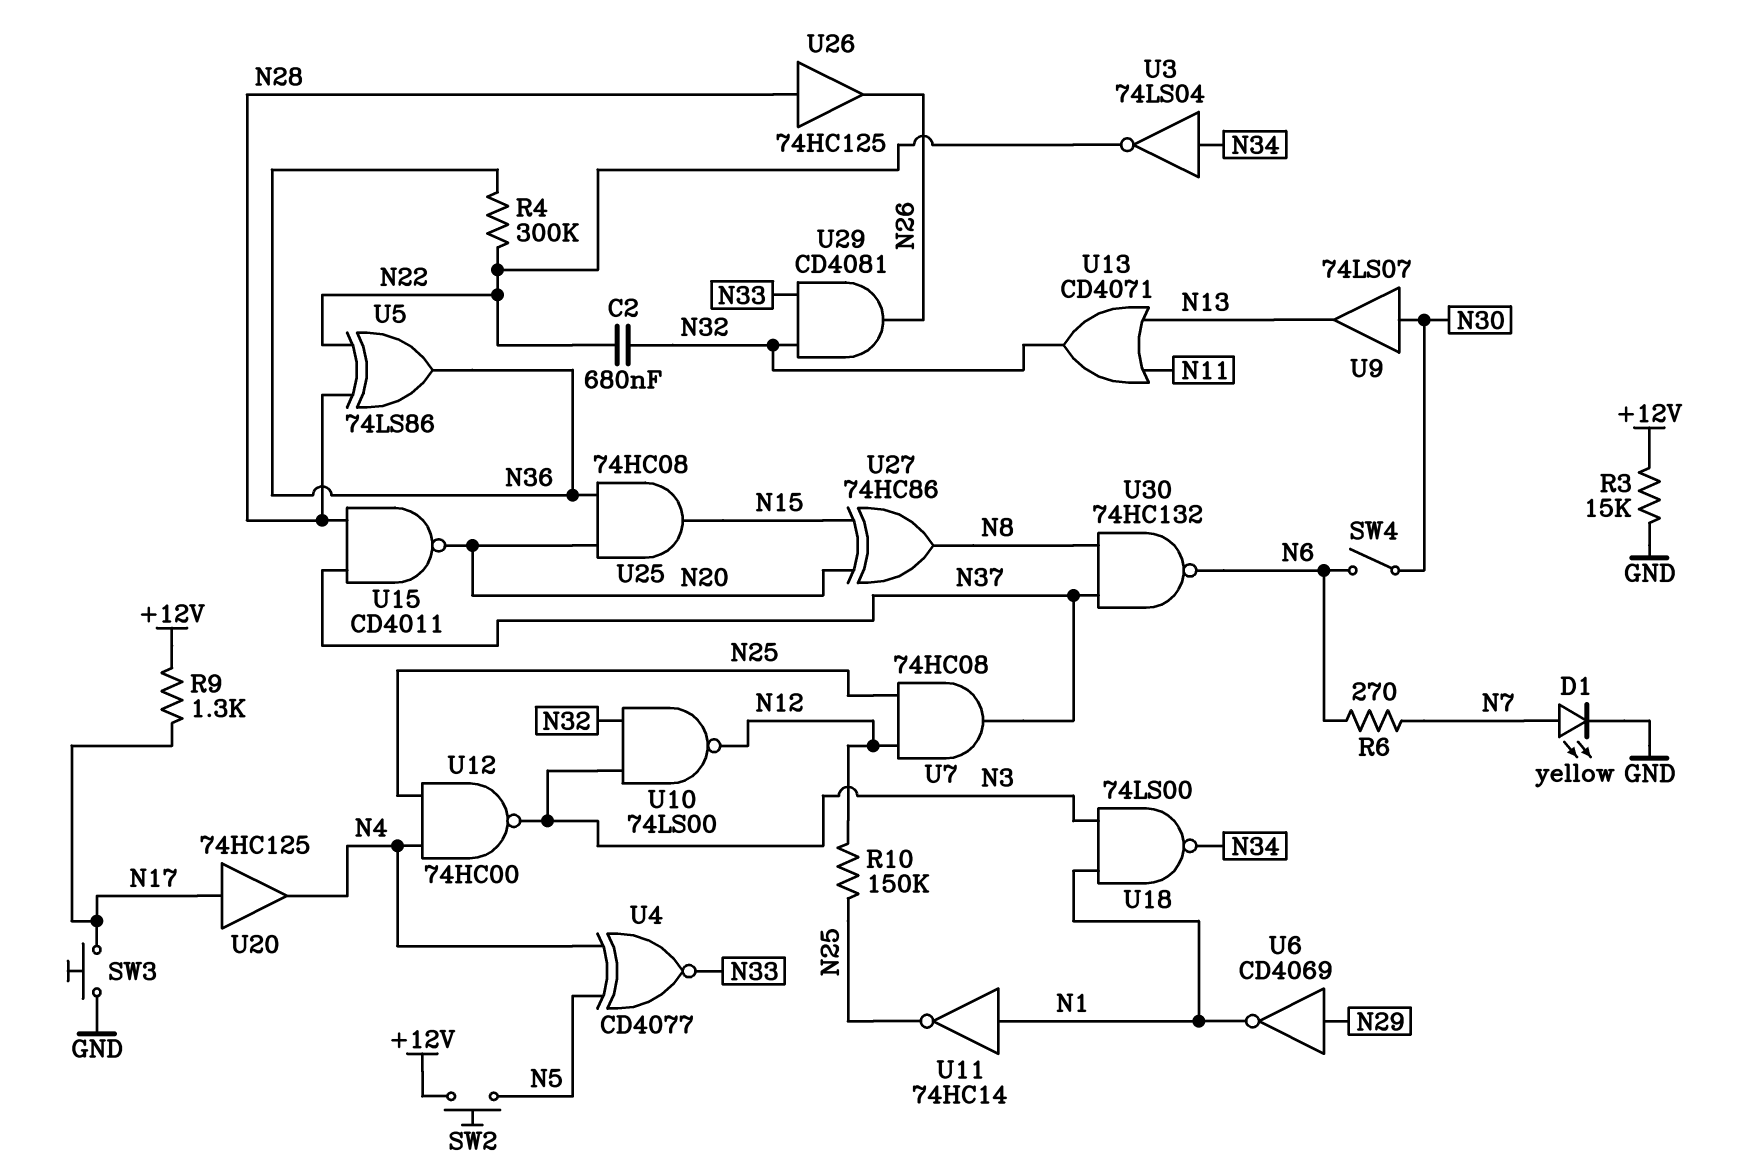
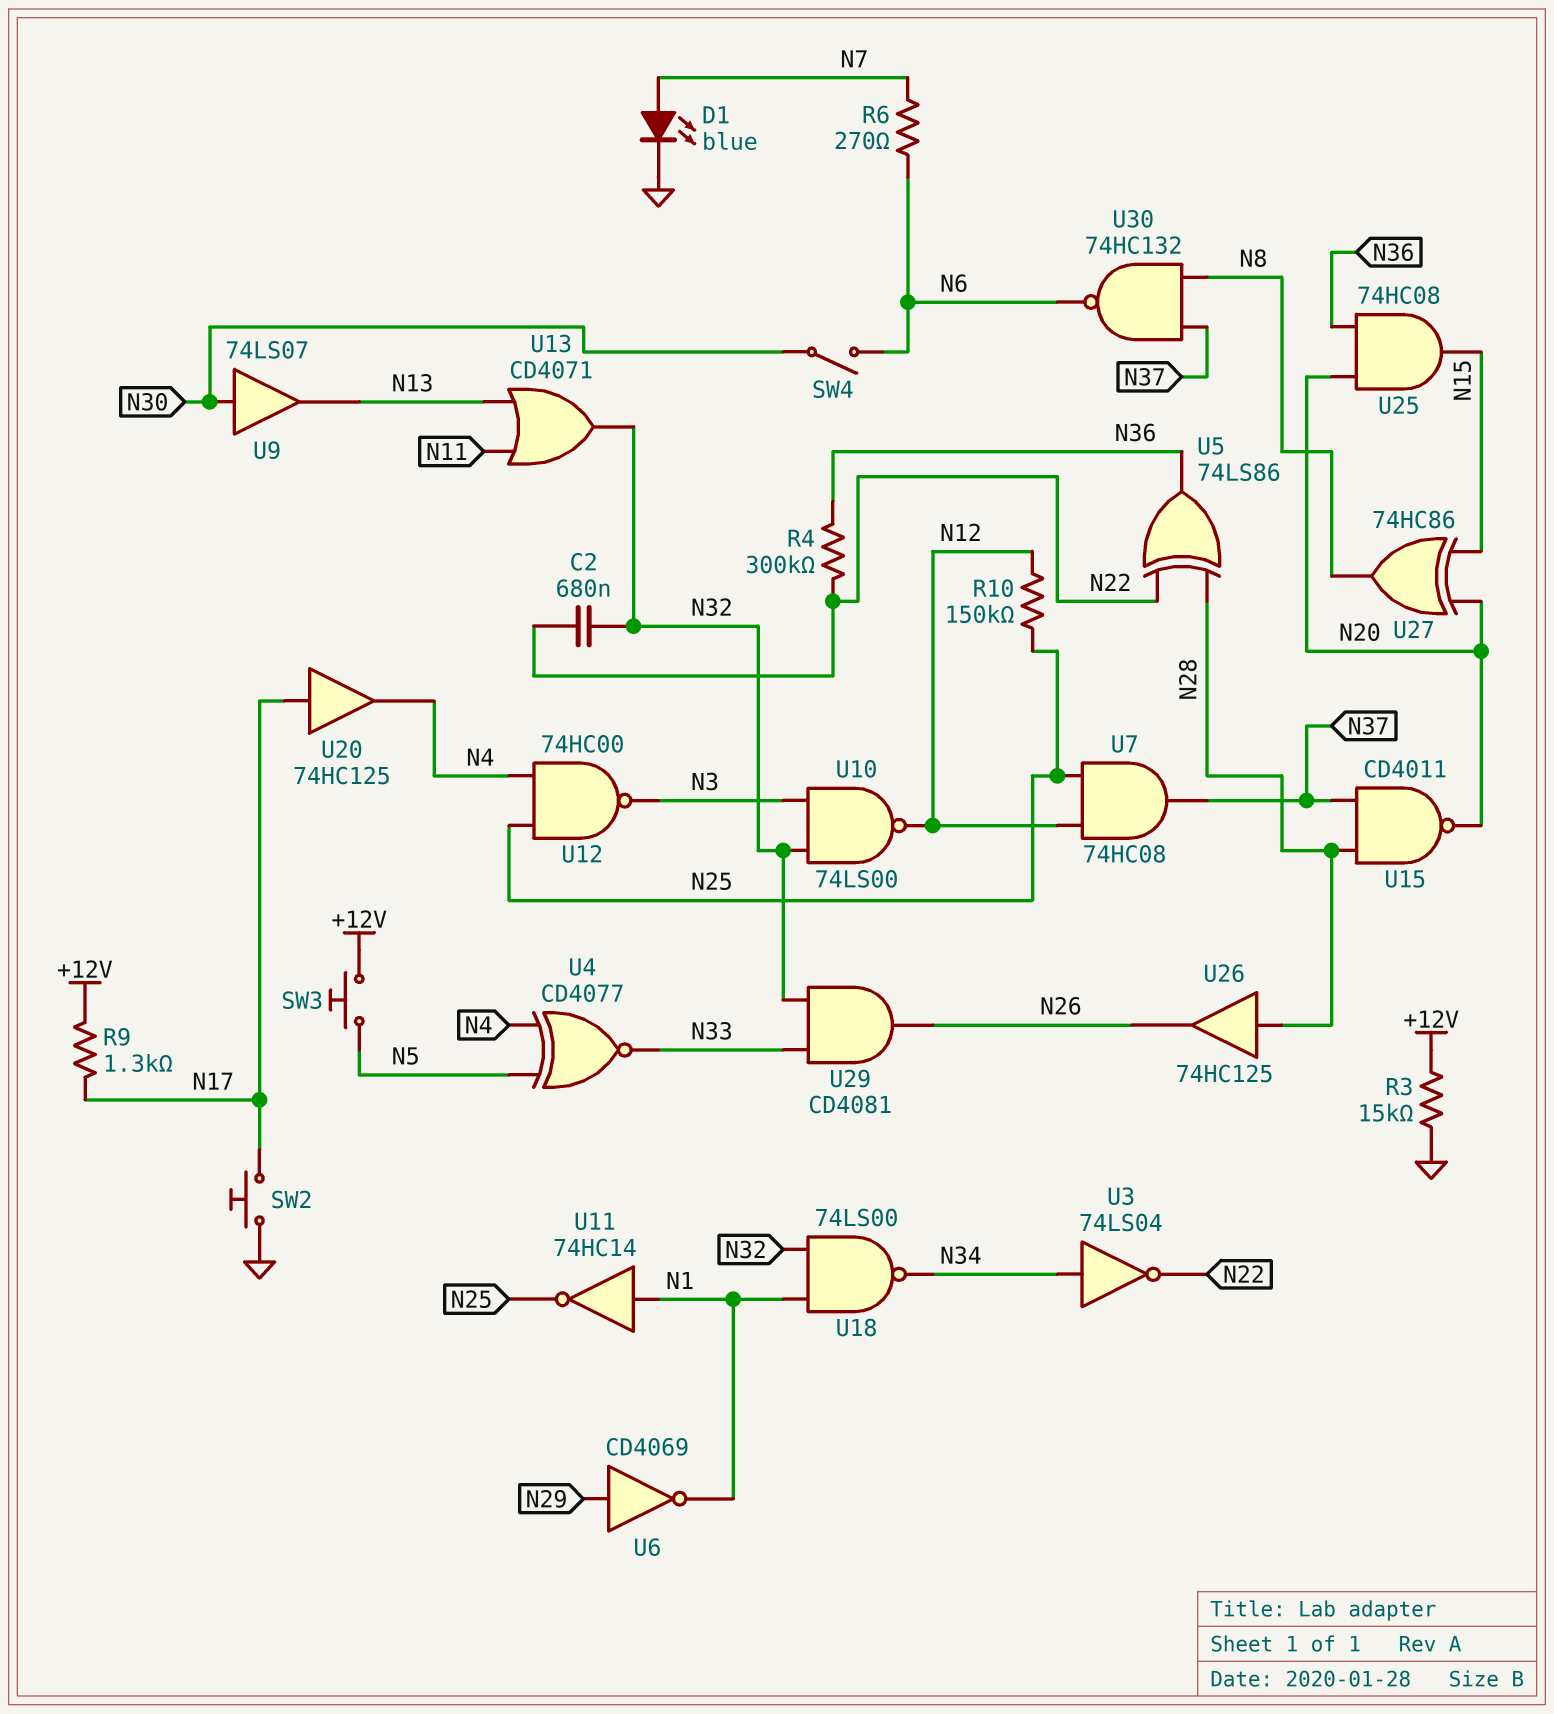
D1: LED yellow (A N7, K GND) -> LED blue (A N7, K GND)
SW2: button (+12V, N5) -> button (GND, N17)
SW3: button (GND, N17) -> button (+12V, N5)
U18: NAND 74LS00 (in N1, in N3, out N34) -> NAND 74LS00 (in N1, in N32, out N34)

